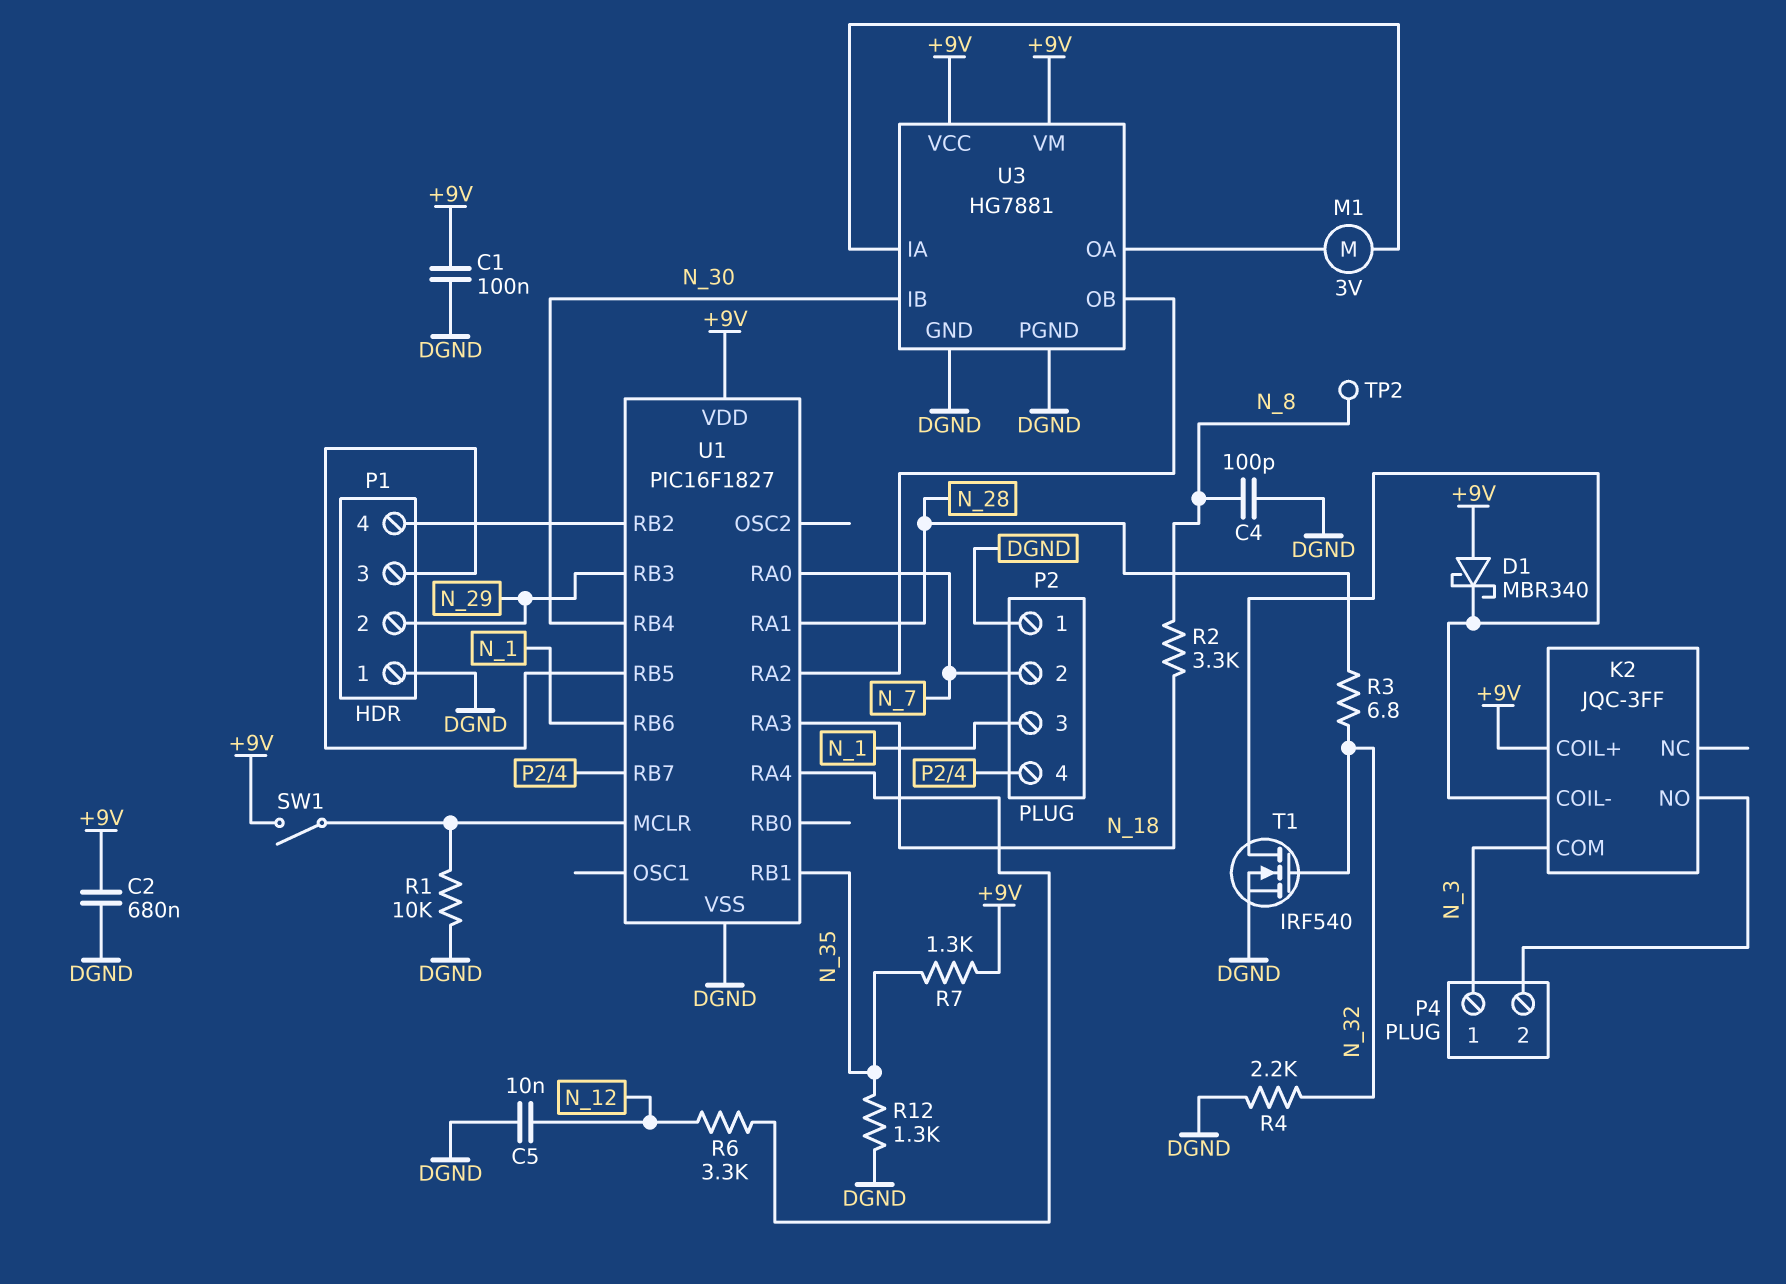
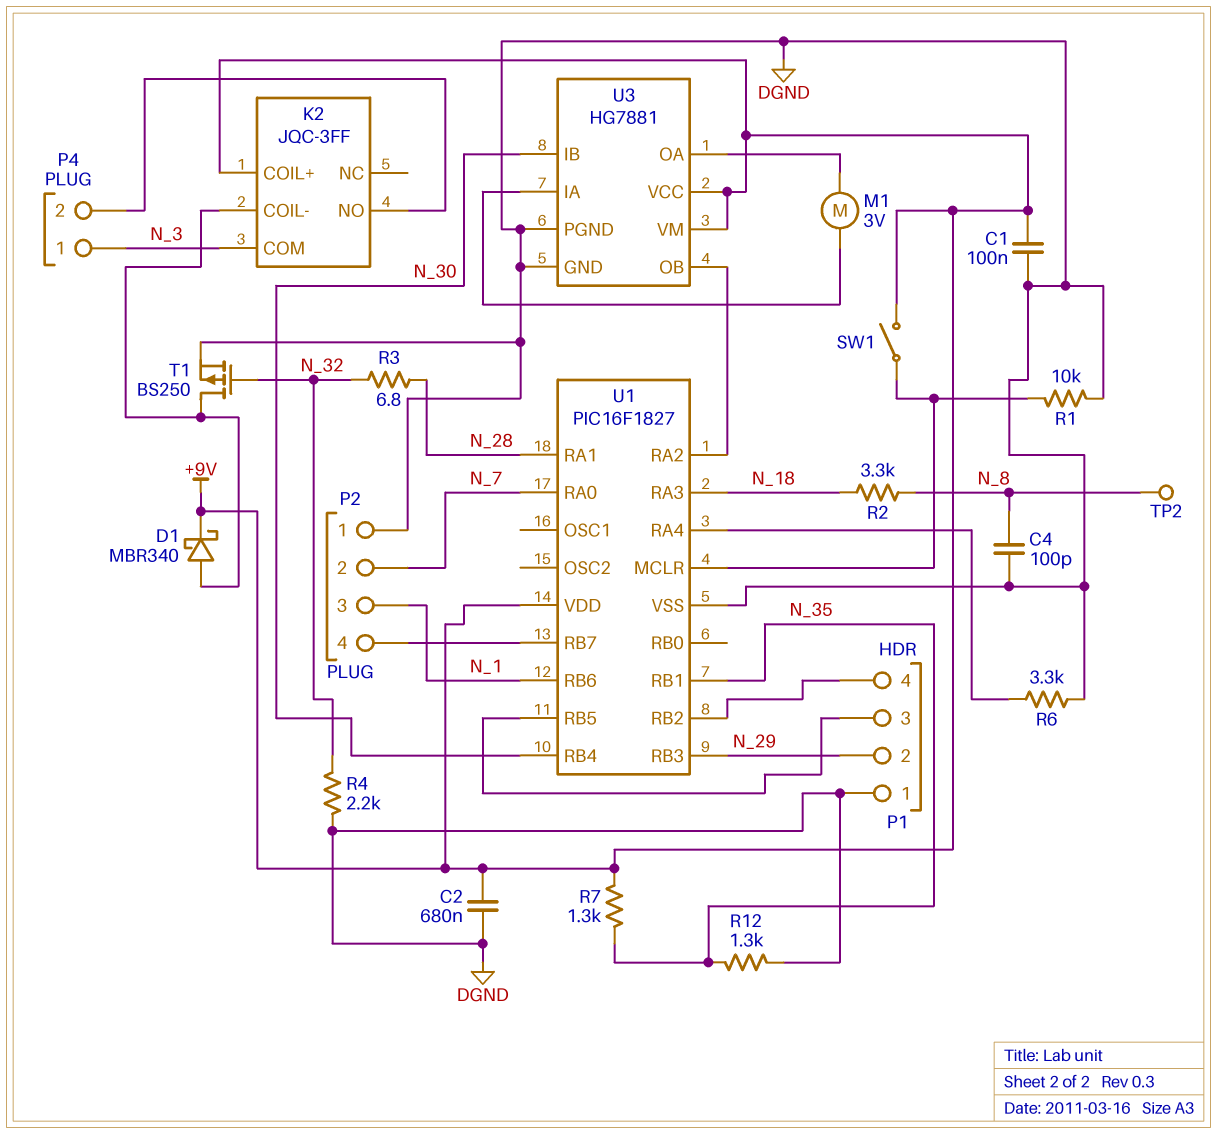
C5: 10nF (DGND, N_12) -> none
D1: schottky MBR340 (A +9V, K K2/COIL-) -> schottky MBR340 (A K2/COIL-, K +9V)
R6: 3.3k (N_12, U1/RA4) -> 3.3k (DGND, U1/RA4)
T1: NMOS IRF540 (G N_32, D K2/COIL-, S DGND) -> PMOS BS250 (G N_32, D K2/COIL-, S DGND)

